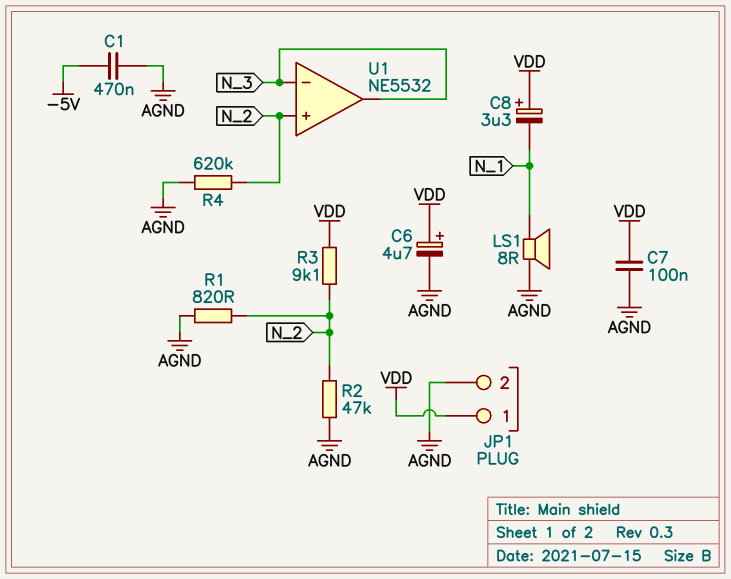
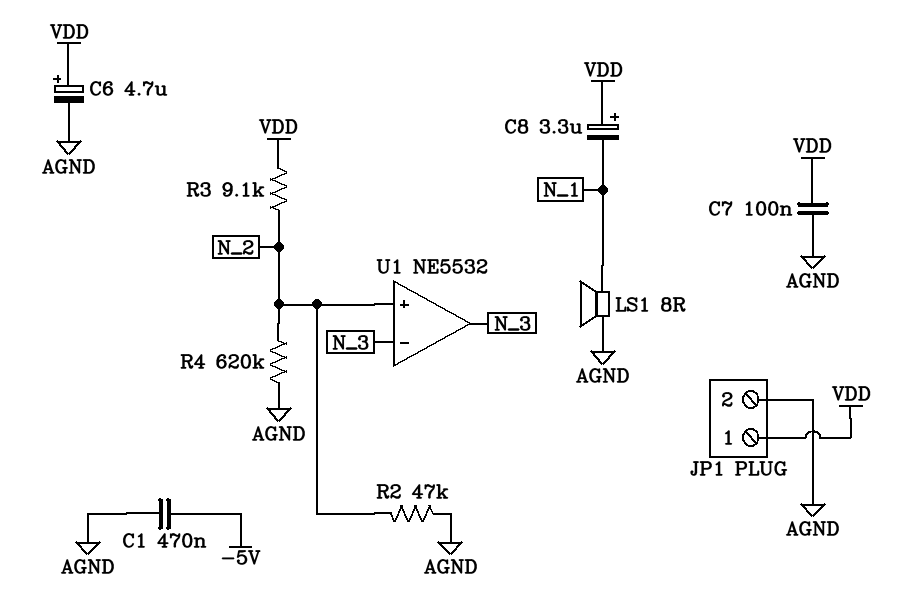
R1: 820 (AGND, N_2) -> none

